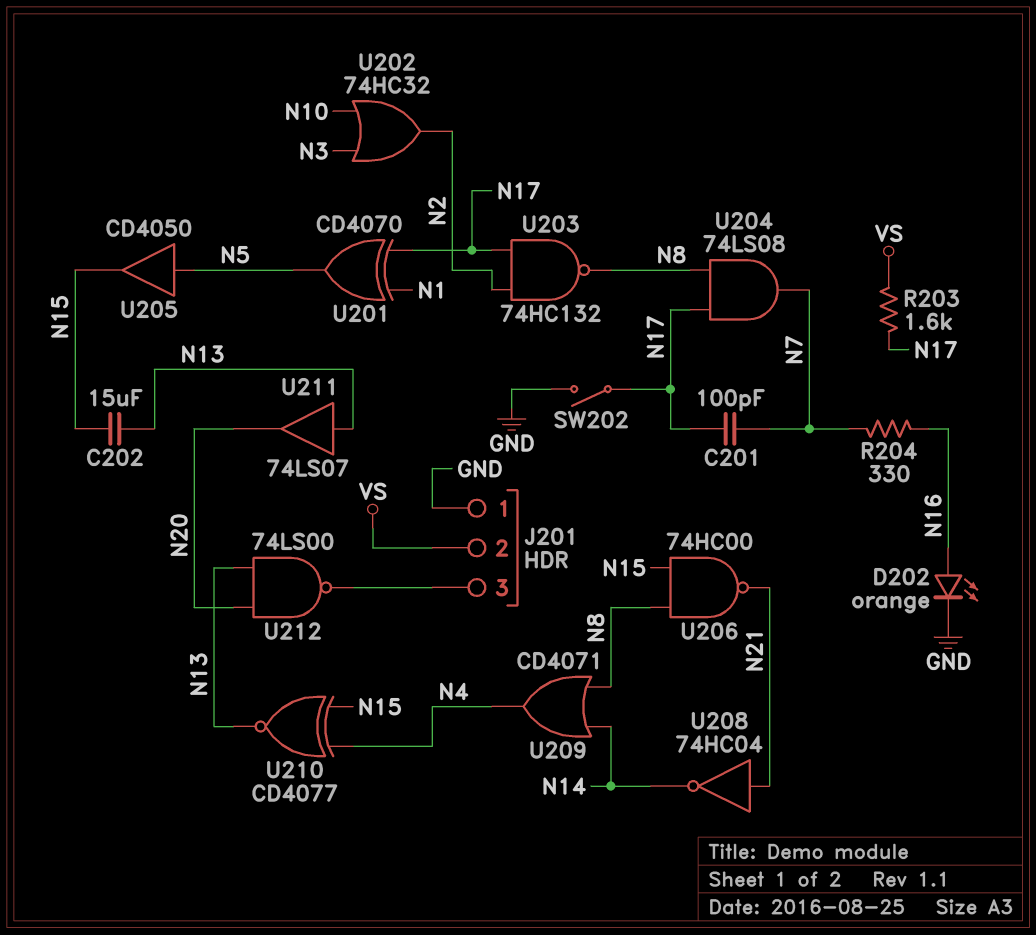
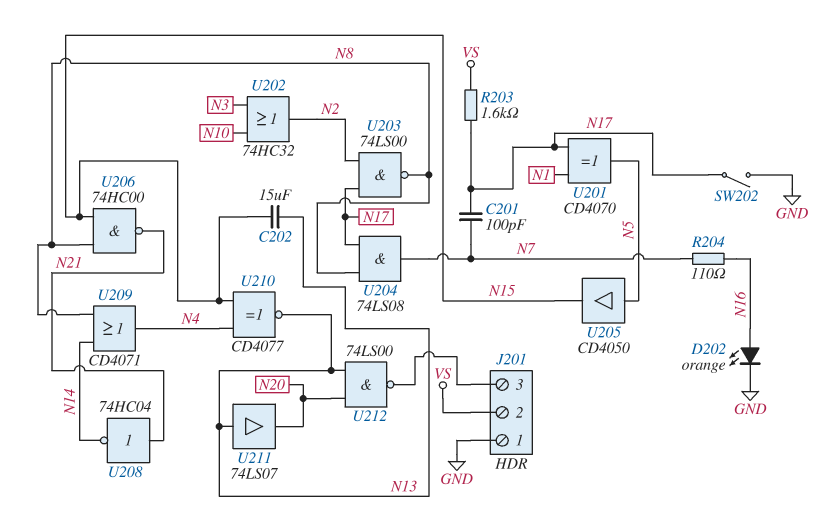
R204: 330 (N7, N16) -> 110 (N7, N16)
U203: NAND 74HC132 (in N2, in N17, out N8) -> NAND 74LS00 (in N2, in N17, out N8)

